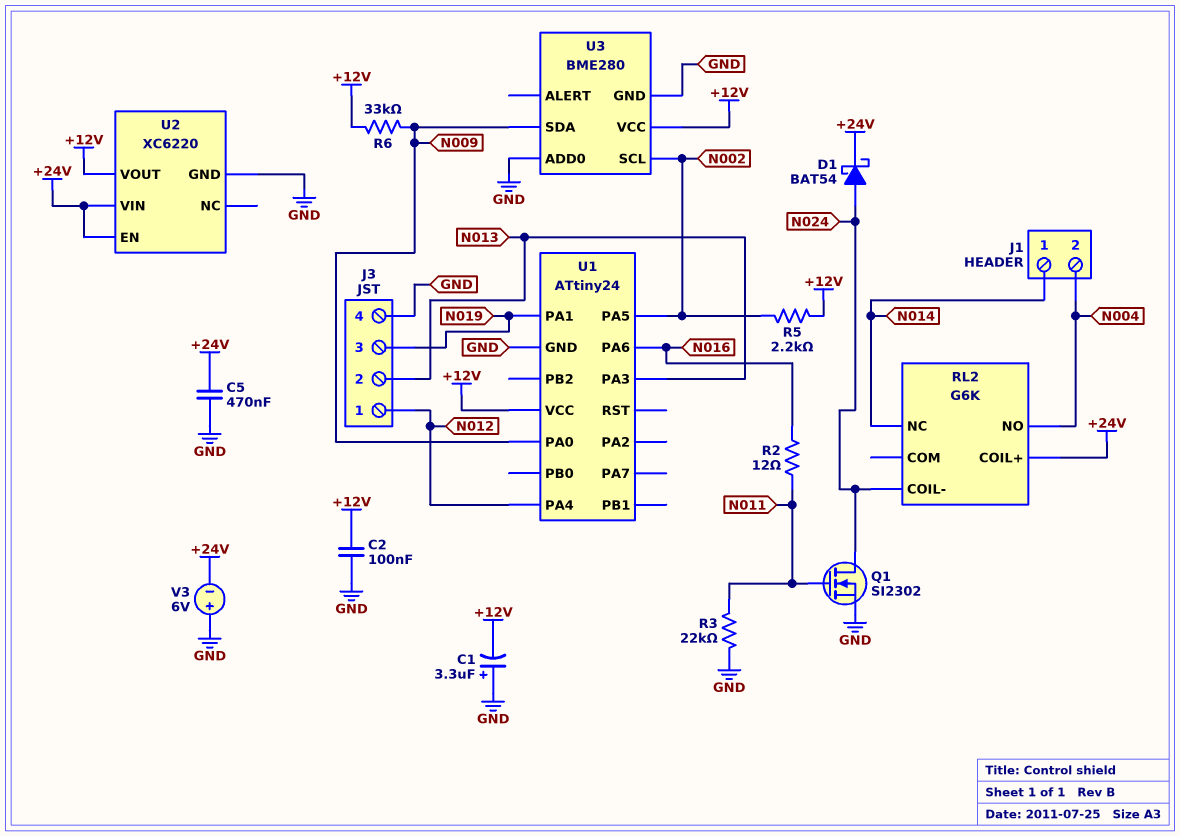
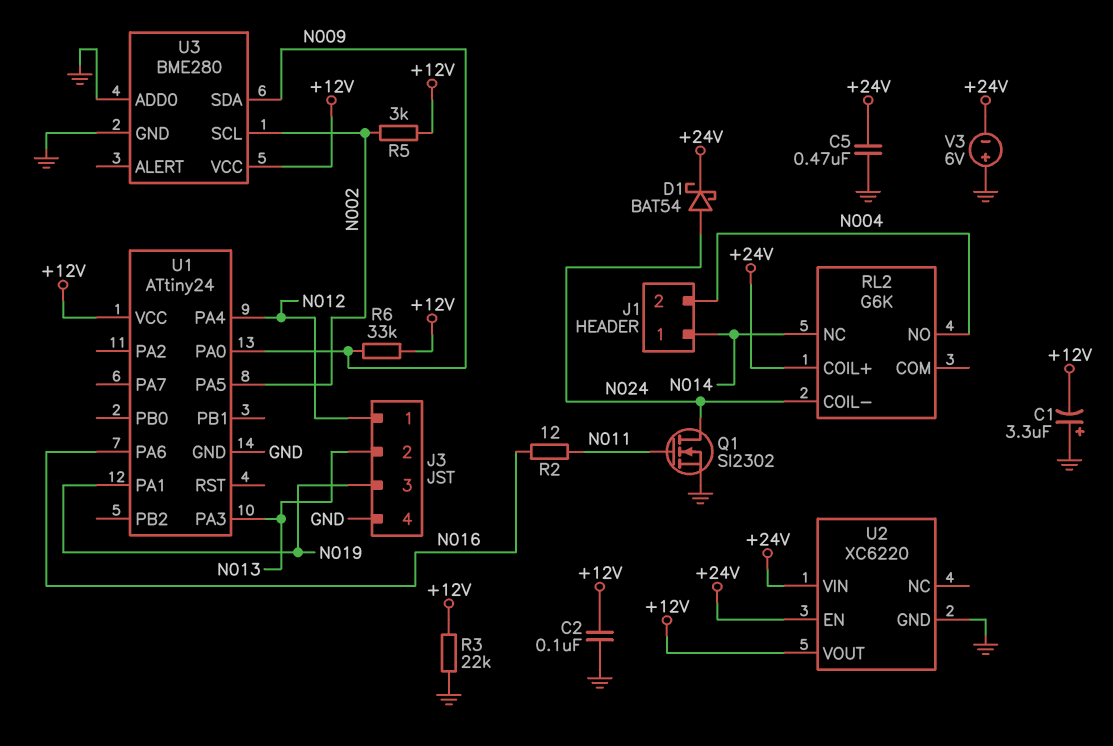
R3: 22k (GND, N011) -> 22k (+12V, GND)
R5: 2.2k (+12V, N002) -> 3k (+12V, N002)

